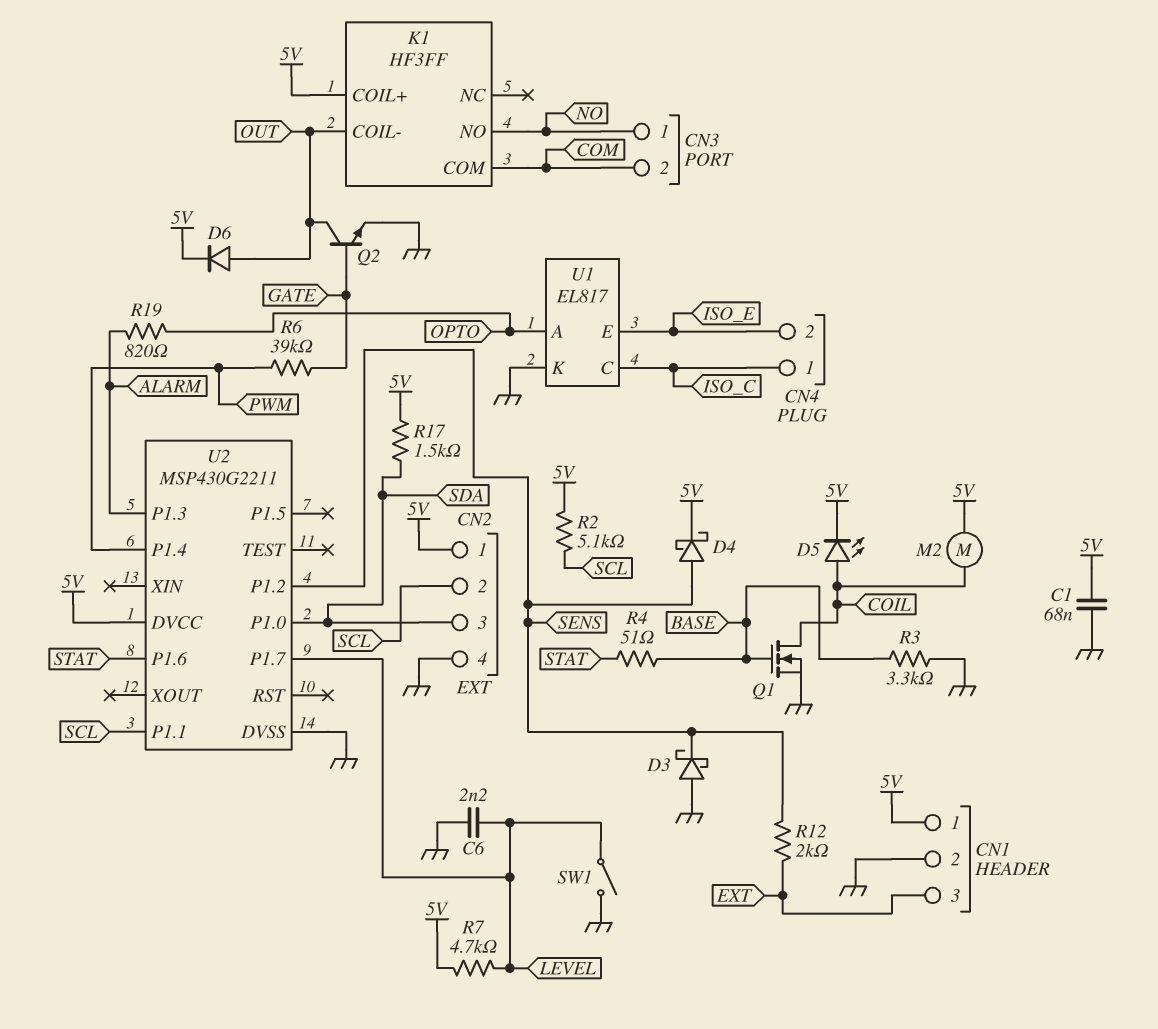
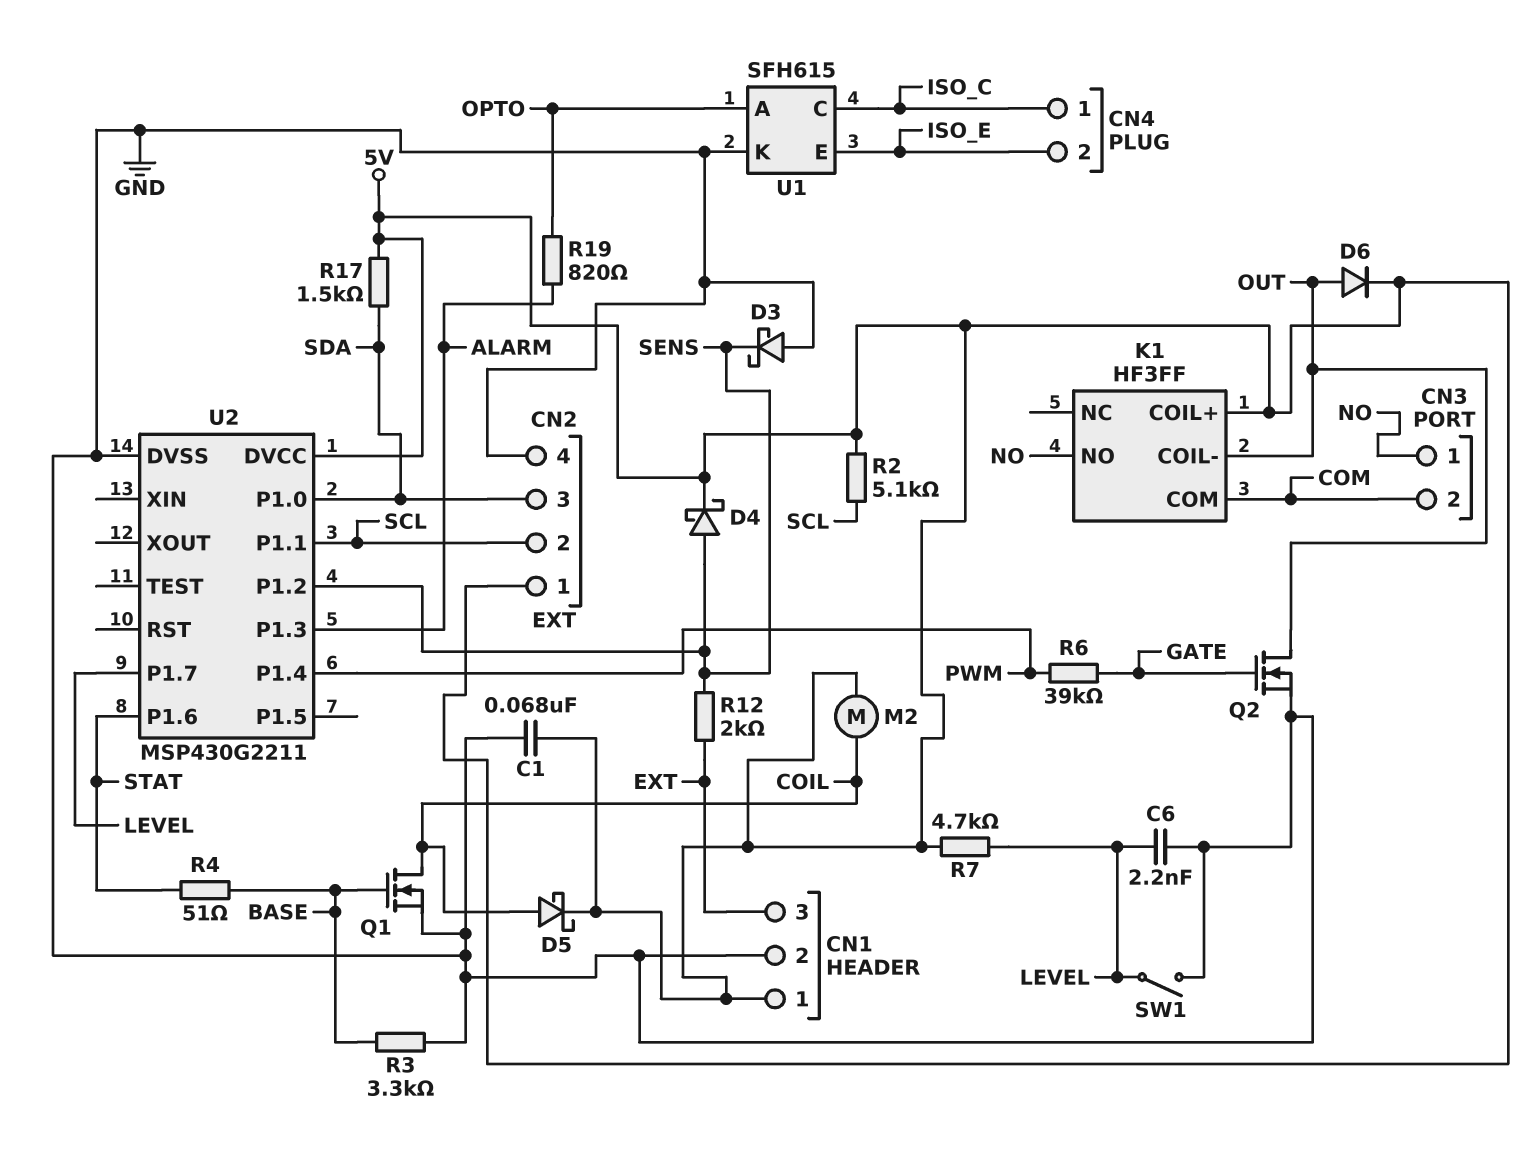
D5: LED (A COIL, K 5V) -> schottky (A COIL, K 5V)
Q2: NPN (B GATE, C OUT, E GND) -> NMOS (G GATE, D OUT, S GND)
U1: EL817 -> SFH615

